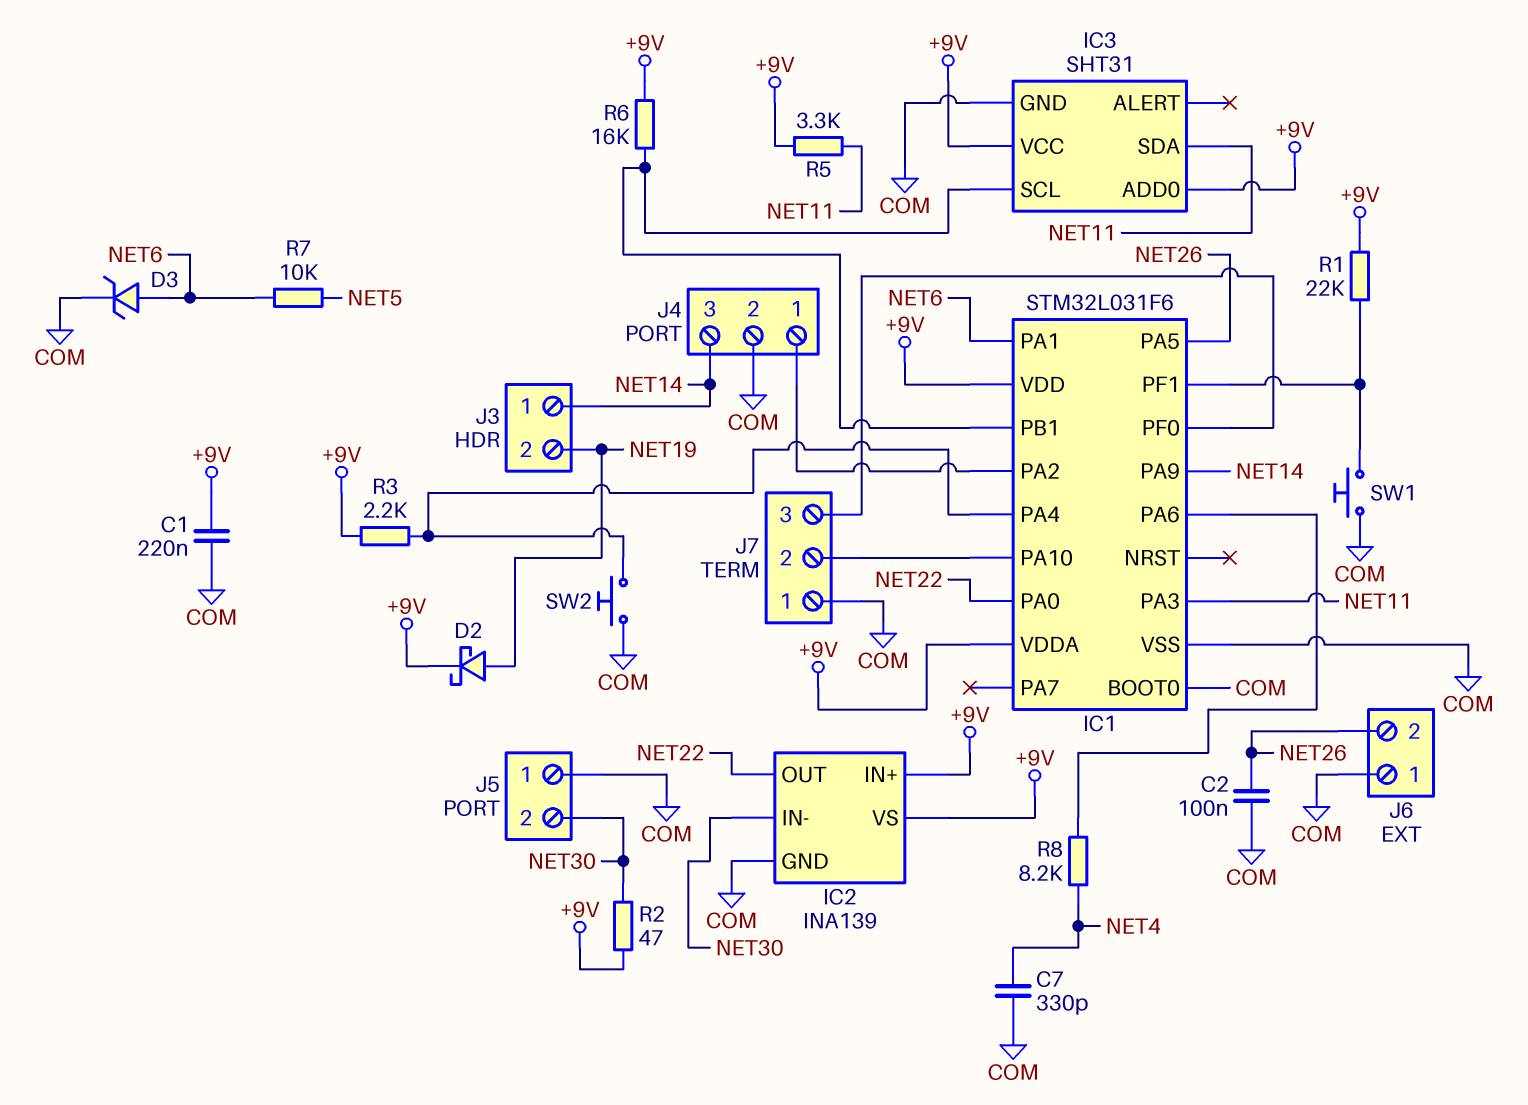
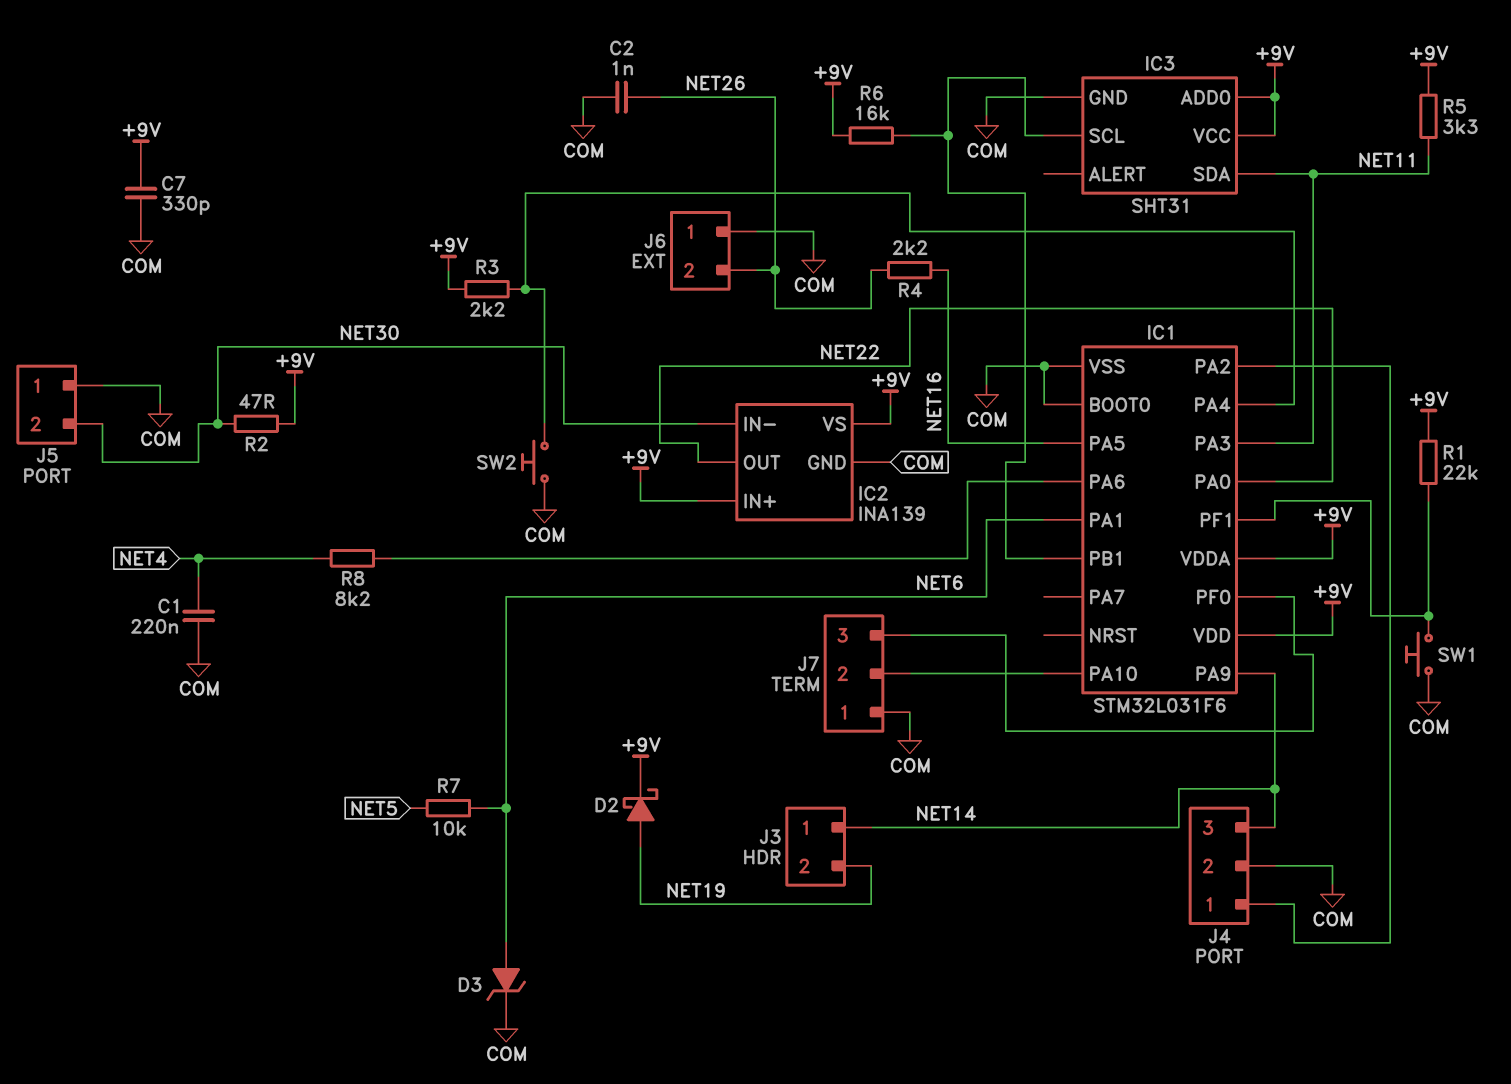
C1: 220nF (+9V, COM) -> 220nF (COM, NET4)
C2: 100nF (COM, NET26) -> 1nF (COM, NET26)
C7: 330pF (COM, NET4) -> 330pF (+9V, COM)
IC1 pin PA5: NET26 -> NET16
R4: none -> 2.2k (NET16, NET26)

